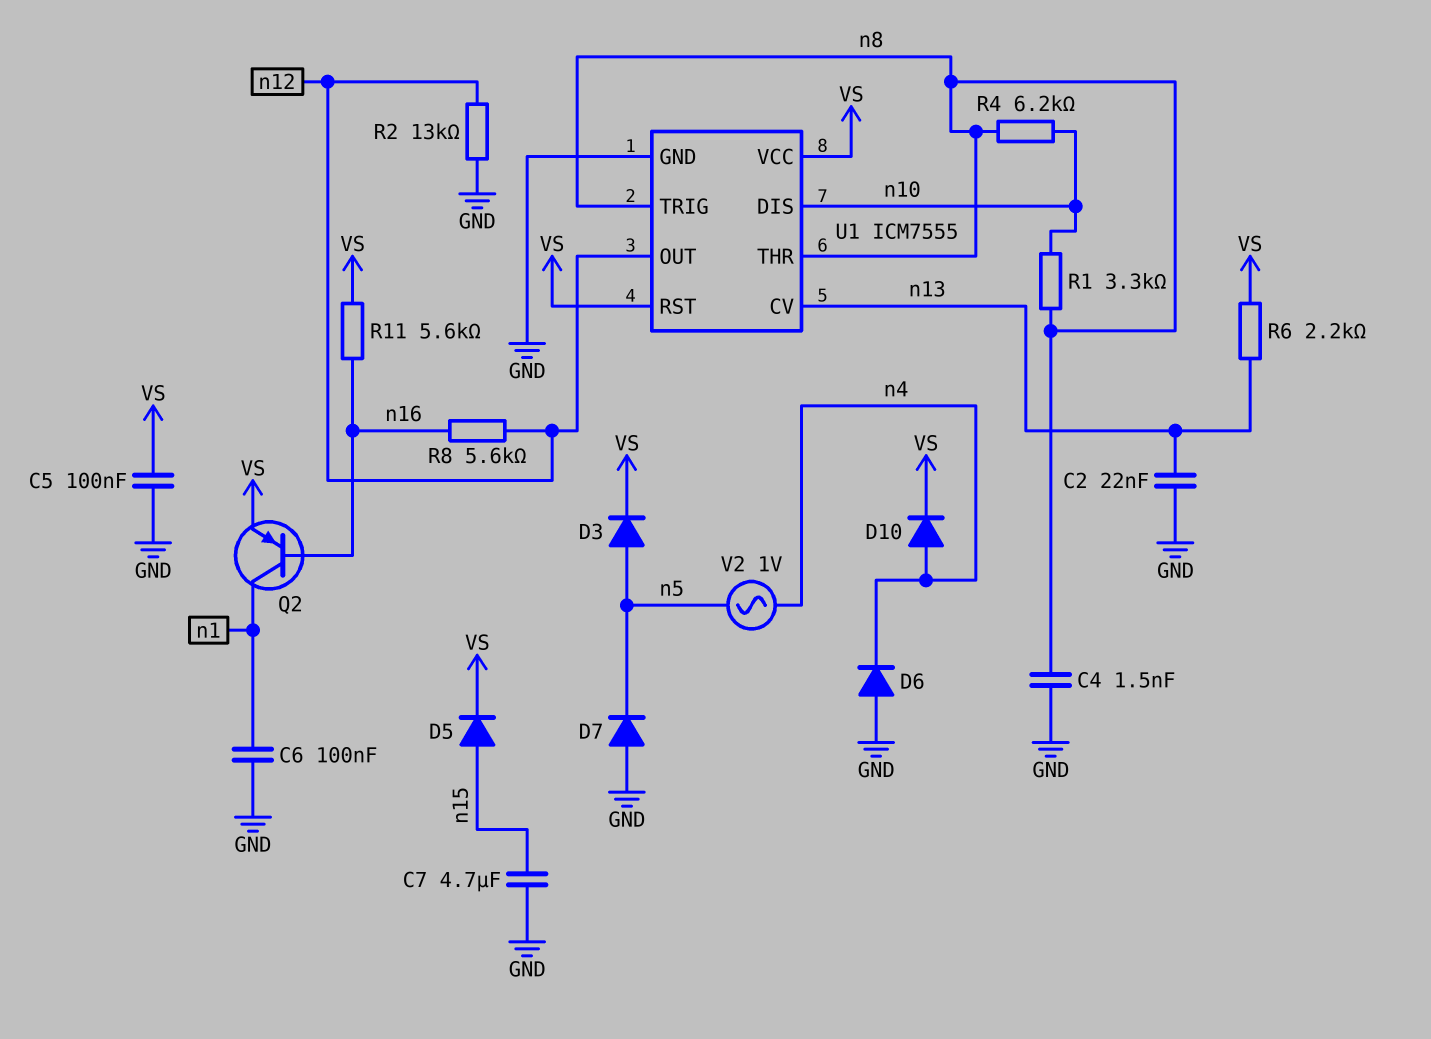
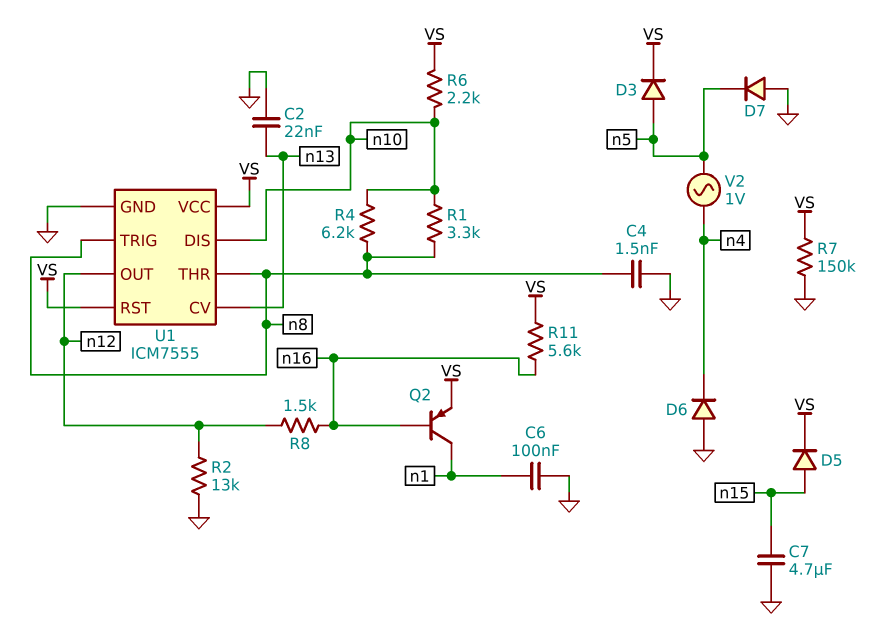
C5: 100nF (GND, VS) -> none
D10: diode (A n4, K VS) -> none
R6: 2.2k (VS, n13) -> 2.2k (VS, n10)
R7: none -> 150k (GND, VS)
R8: 5.6k (n12, n16) -> 1.5k (n12, n16)

